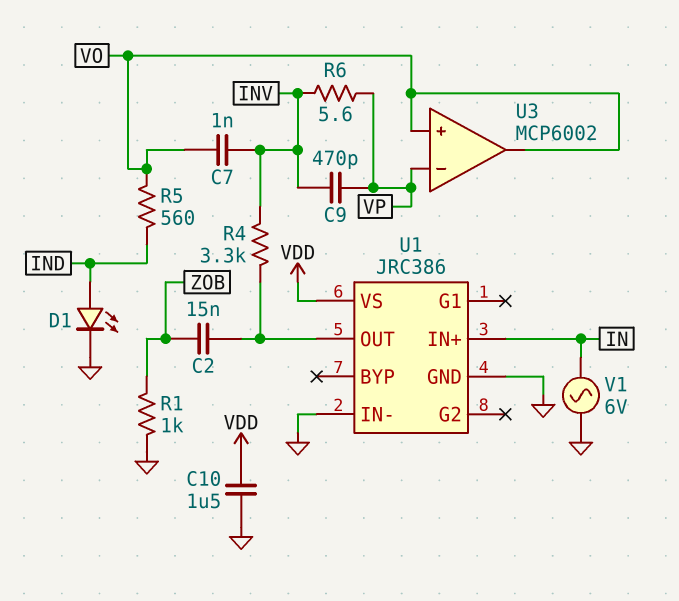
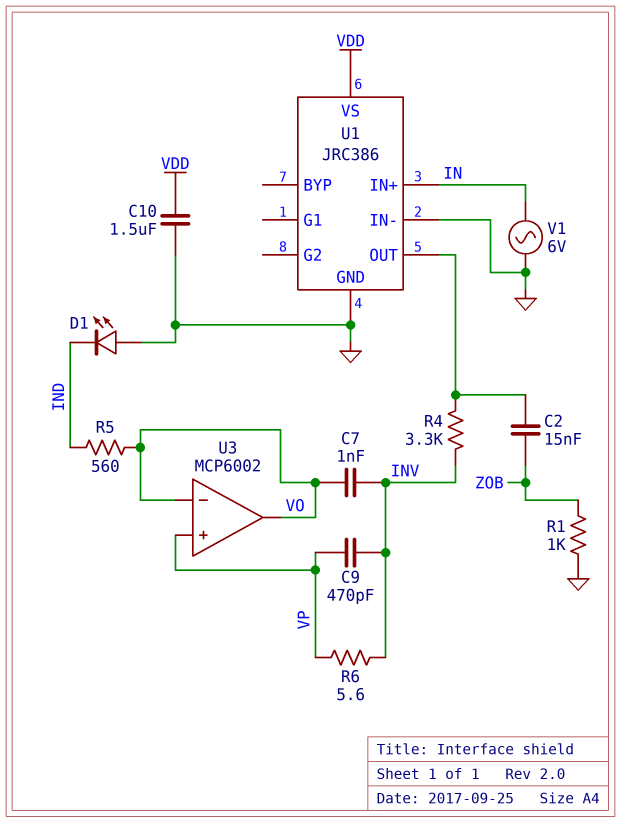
D1: LED (A IND, K GND) -> LED (A GND, K IND)
U3 pin in+: VO -> VP
U3 pin in-: VP -> VO

